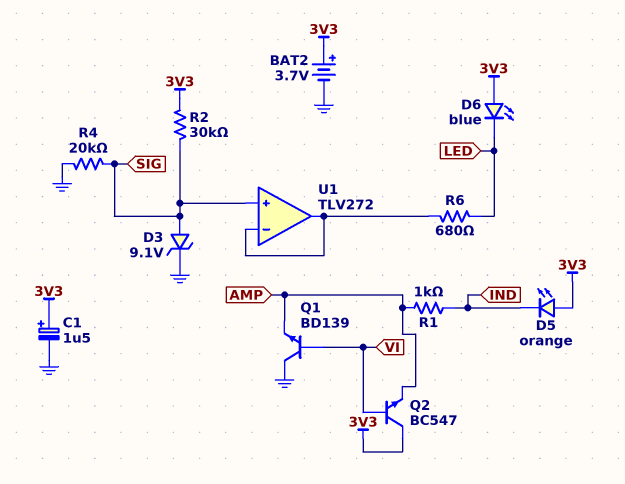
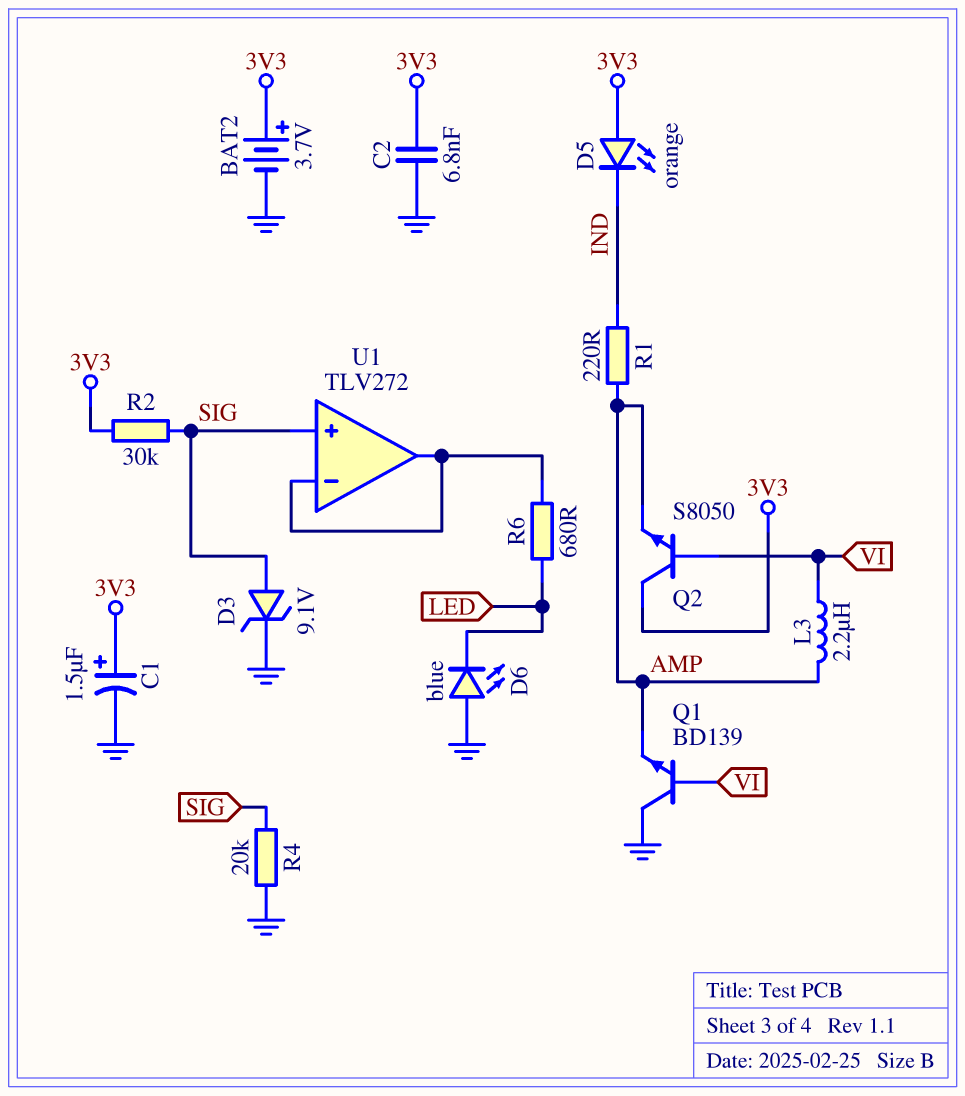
C2: none -> 6.8nF (3V3, GND)
D6: LED blue (A 3V3, K LED) -> LED blue (A GND, K LED)
L3: none -> 2.2uH (AMP, VI)
Q2: NPN BC547 (B VI, C 3V3, E AMP) -> NPN S8050 (B VI, C 3V3, E AMP)
R1: 1k (AMP, IND) -> 220 (AMP, IND)

